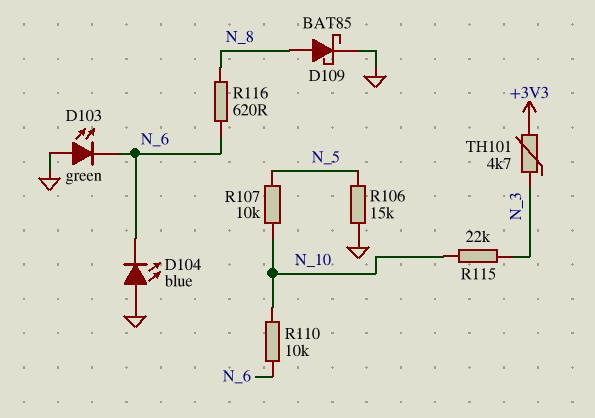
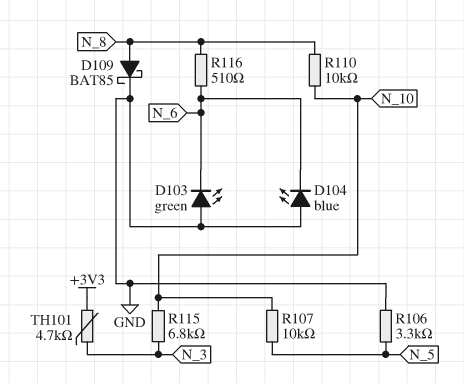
R106: 15k (GND, N_5) -> 3.3k (GND, N_5)
R110: 10k (N_6, N_10) -> 10k (N_8, N_10)
R115: 22k (N_3, N_10) -> 6.8k (N_3, N_10)
R116: 620 (N_6, N_8) -> 510 (N_6, N_8)

